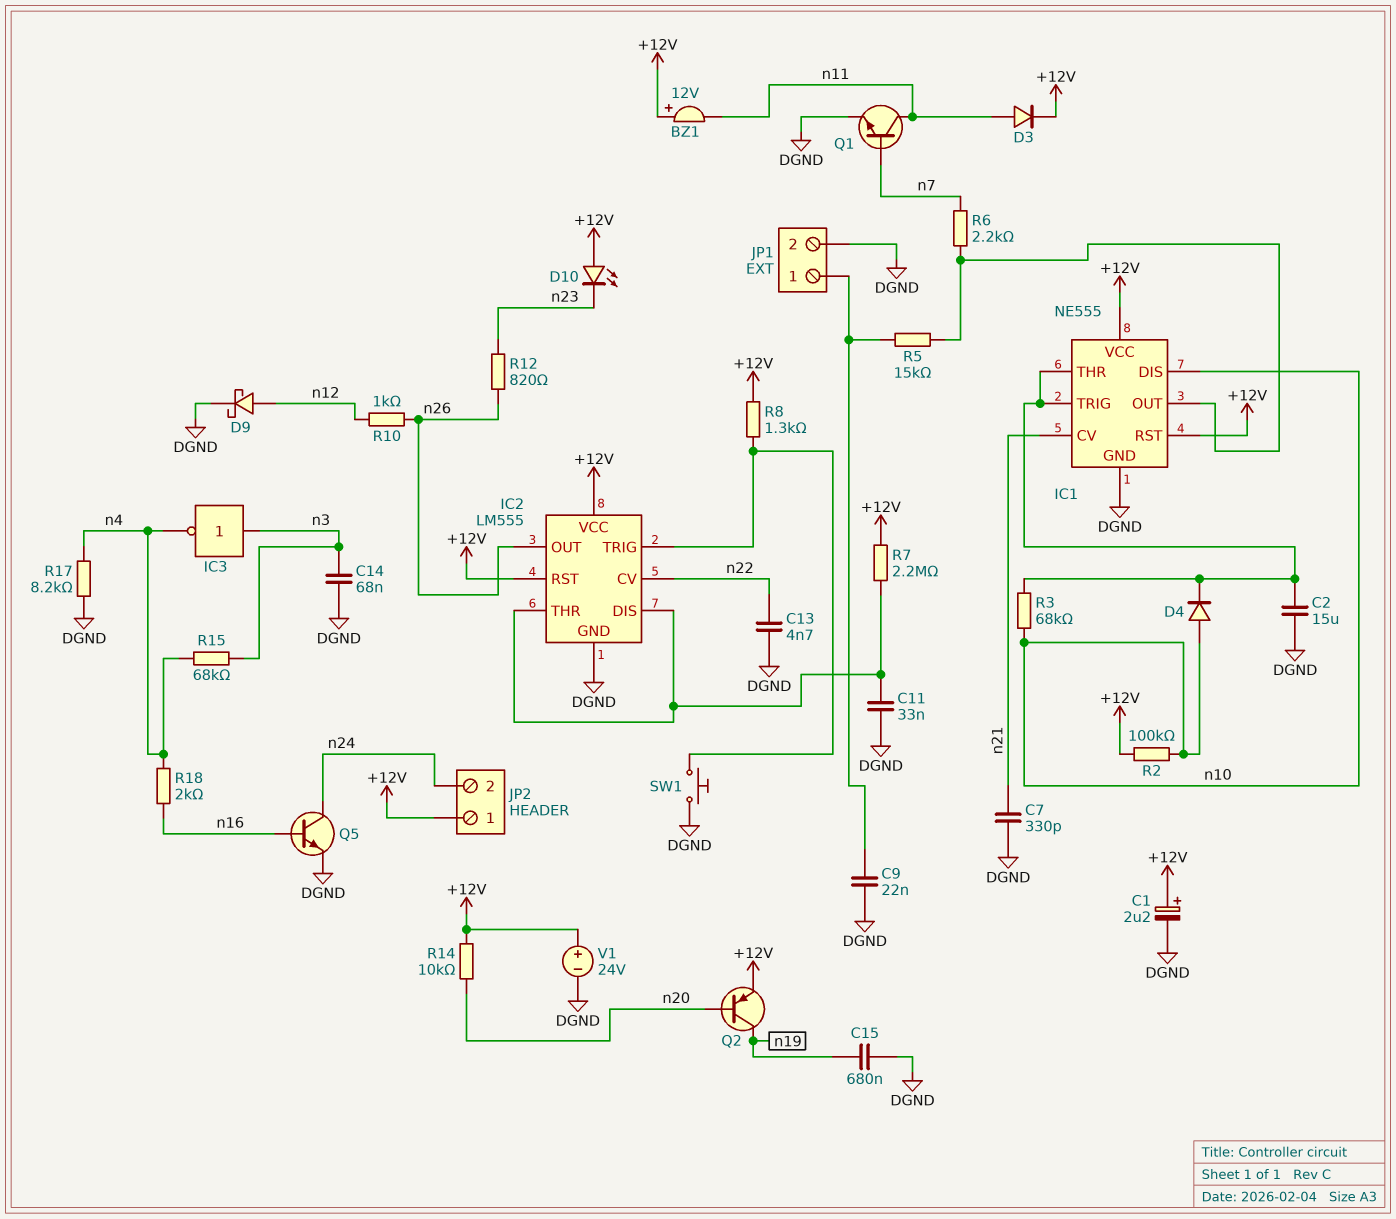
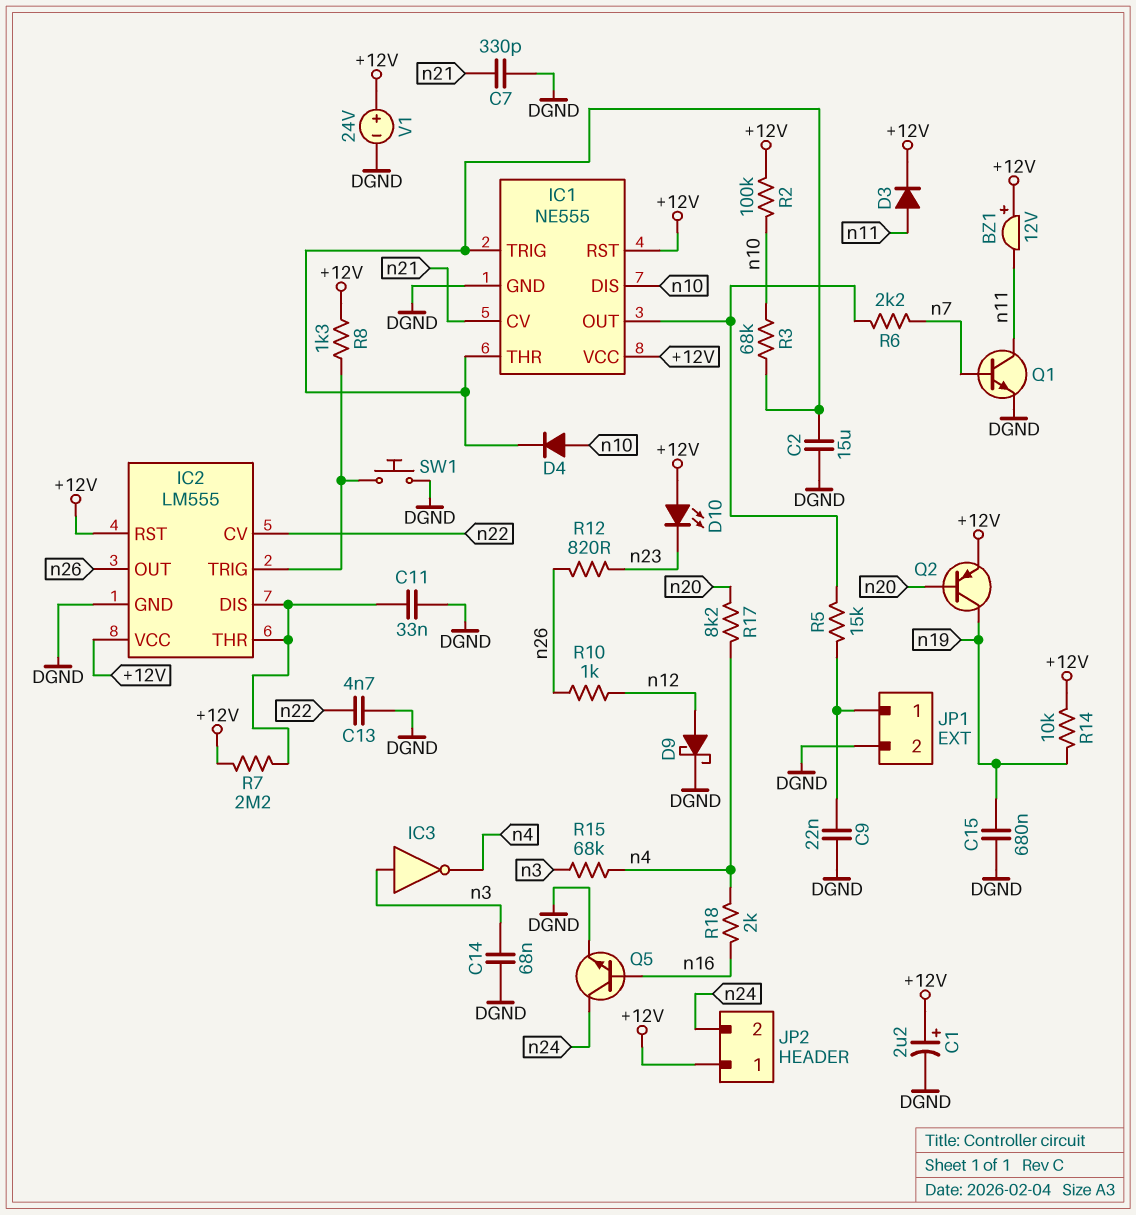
R14: 10k (+12V, n20) -> 10k (+12V, n19)
R17: 8.2k (DGND, n4) -> 8.2k (n4, n20)

